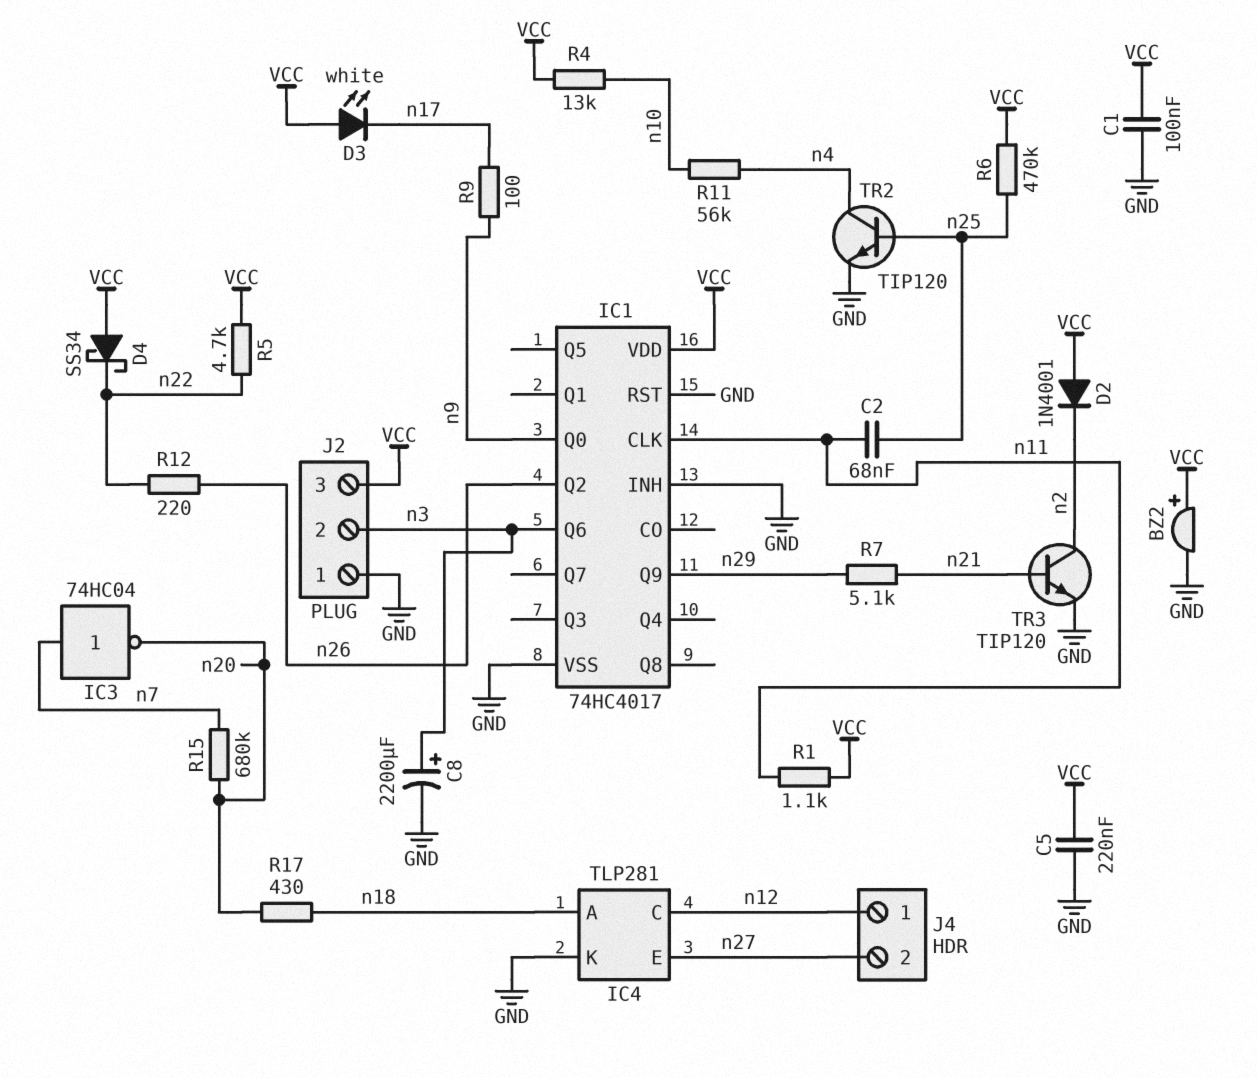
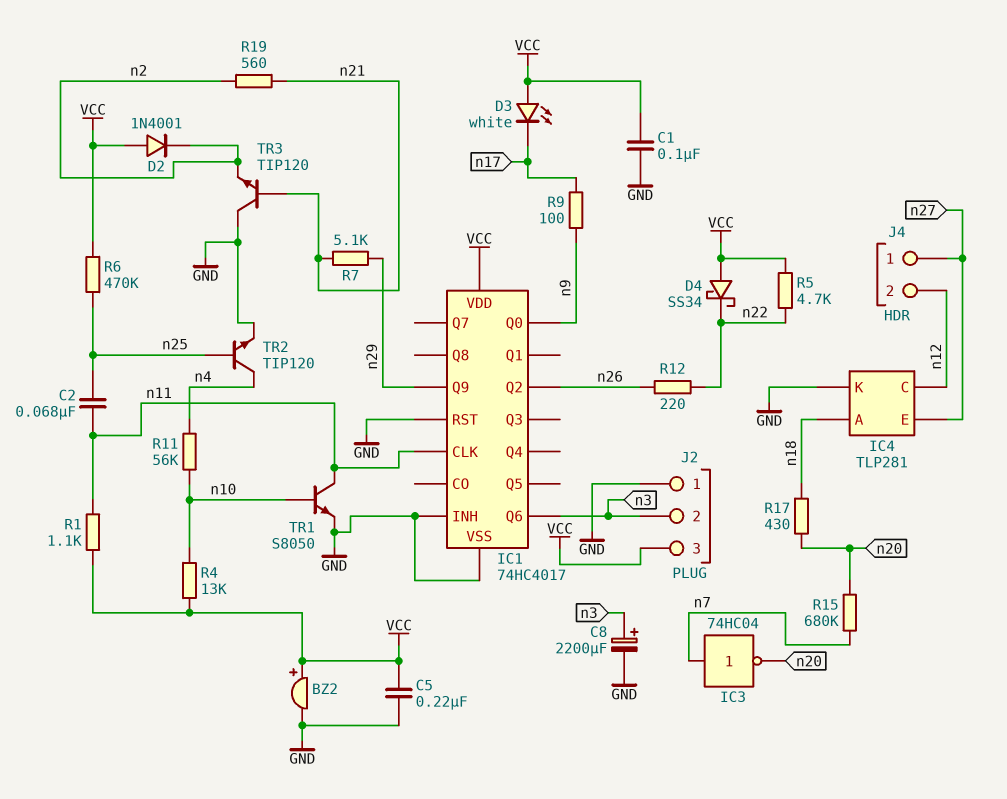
J4 pin 1: n12 -> n27
J4 pin 2: n27 -> n12
R19: none -> 560 (n2, n21)
TR1: none -> NPN S8050 (B n10, C n11, E GND)
TR3: NPN TIP120 (B n21, C n2, E GND) -> NPN TIP120 (B n21, C GND, E n2)

